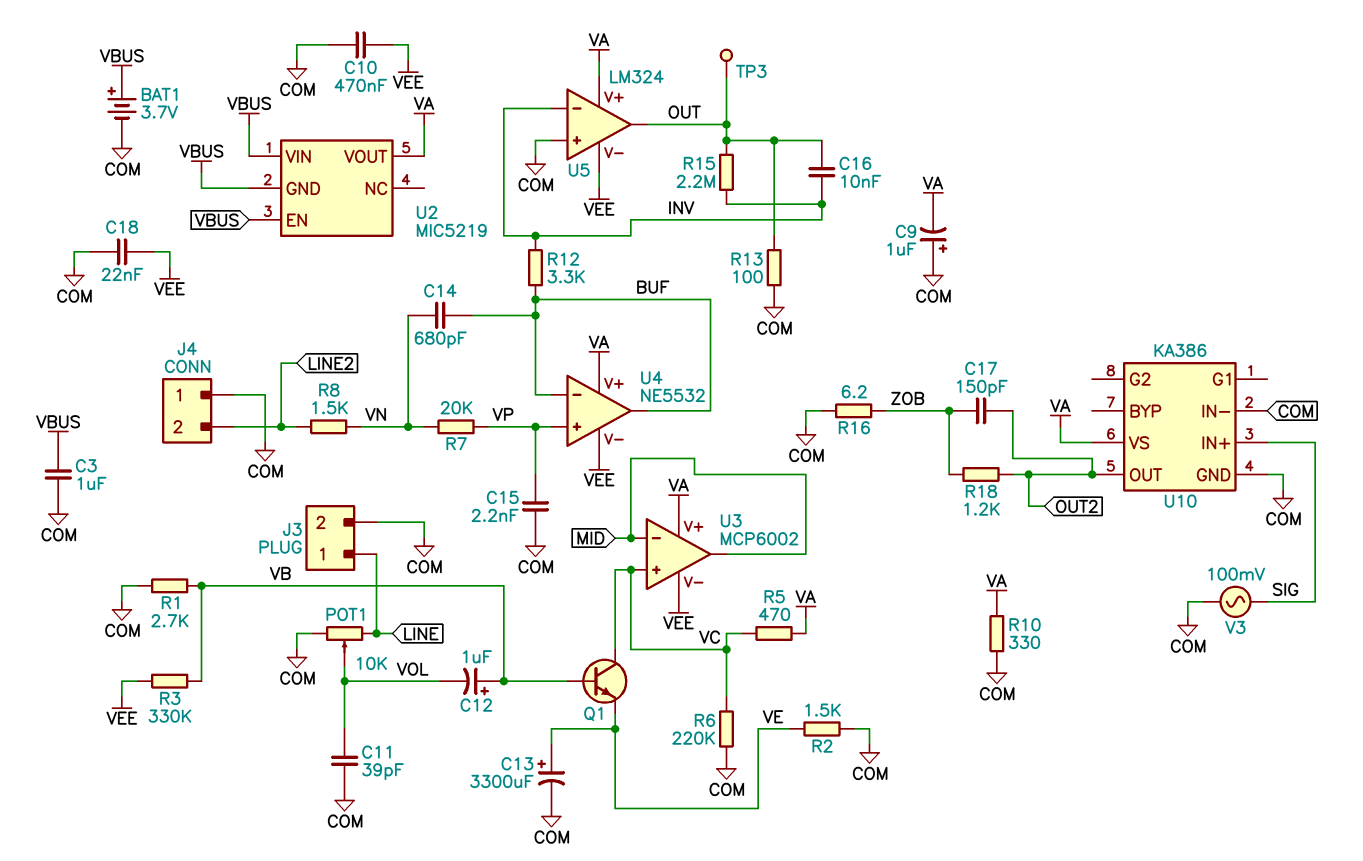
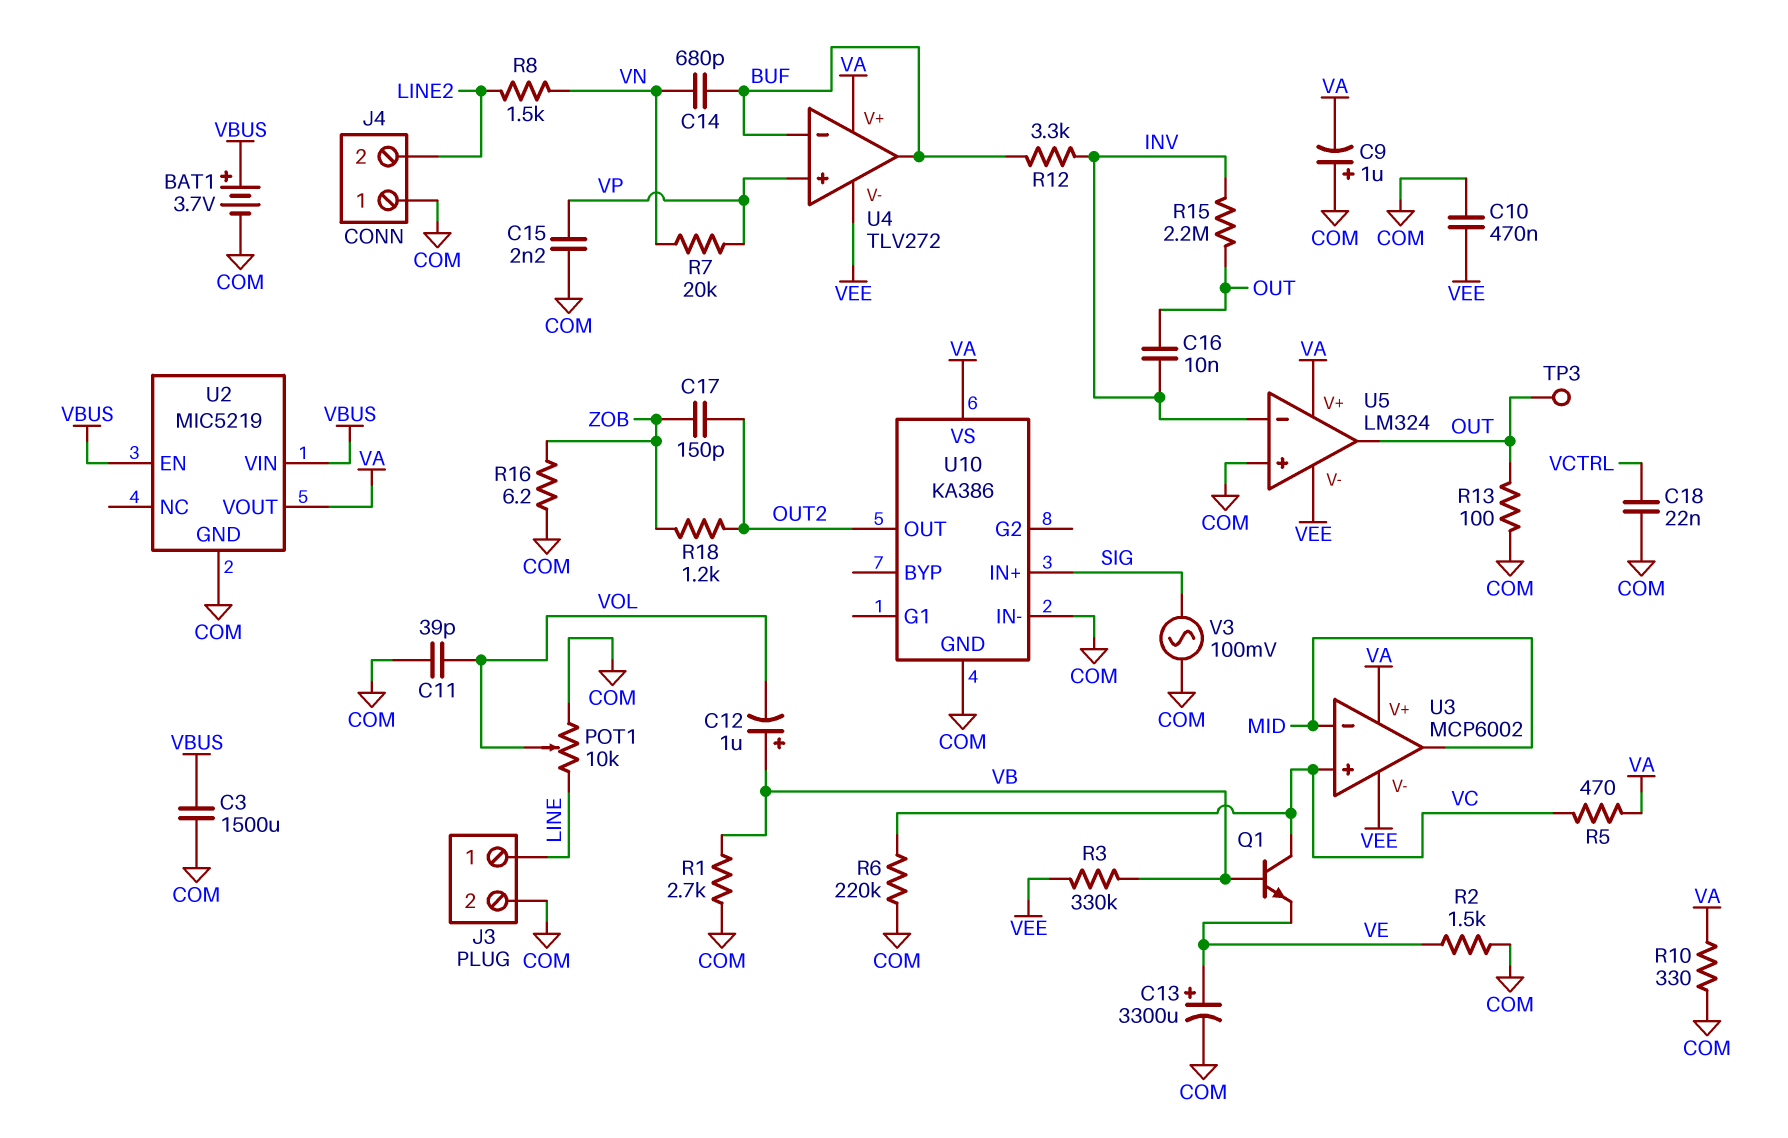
C3: 1uF (COM, VBUS) -> 1500uF (COM, VBUS)
C18: 22nF (COM, VEE) -> 22nF (COM, VCTRL)
U2 pin GND: VBUS -> COM
U4: NE5532 -> TLV272

